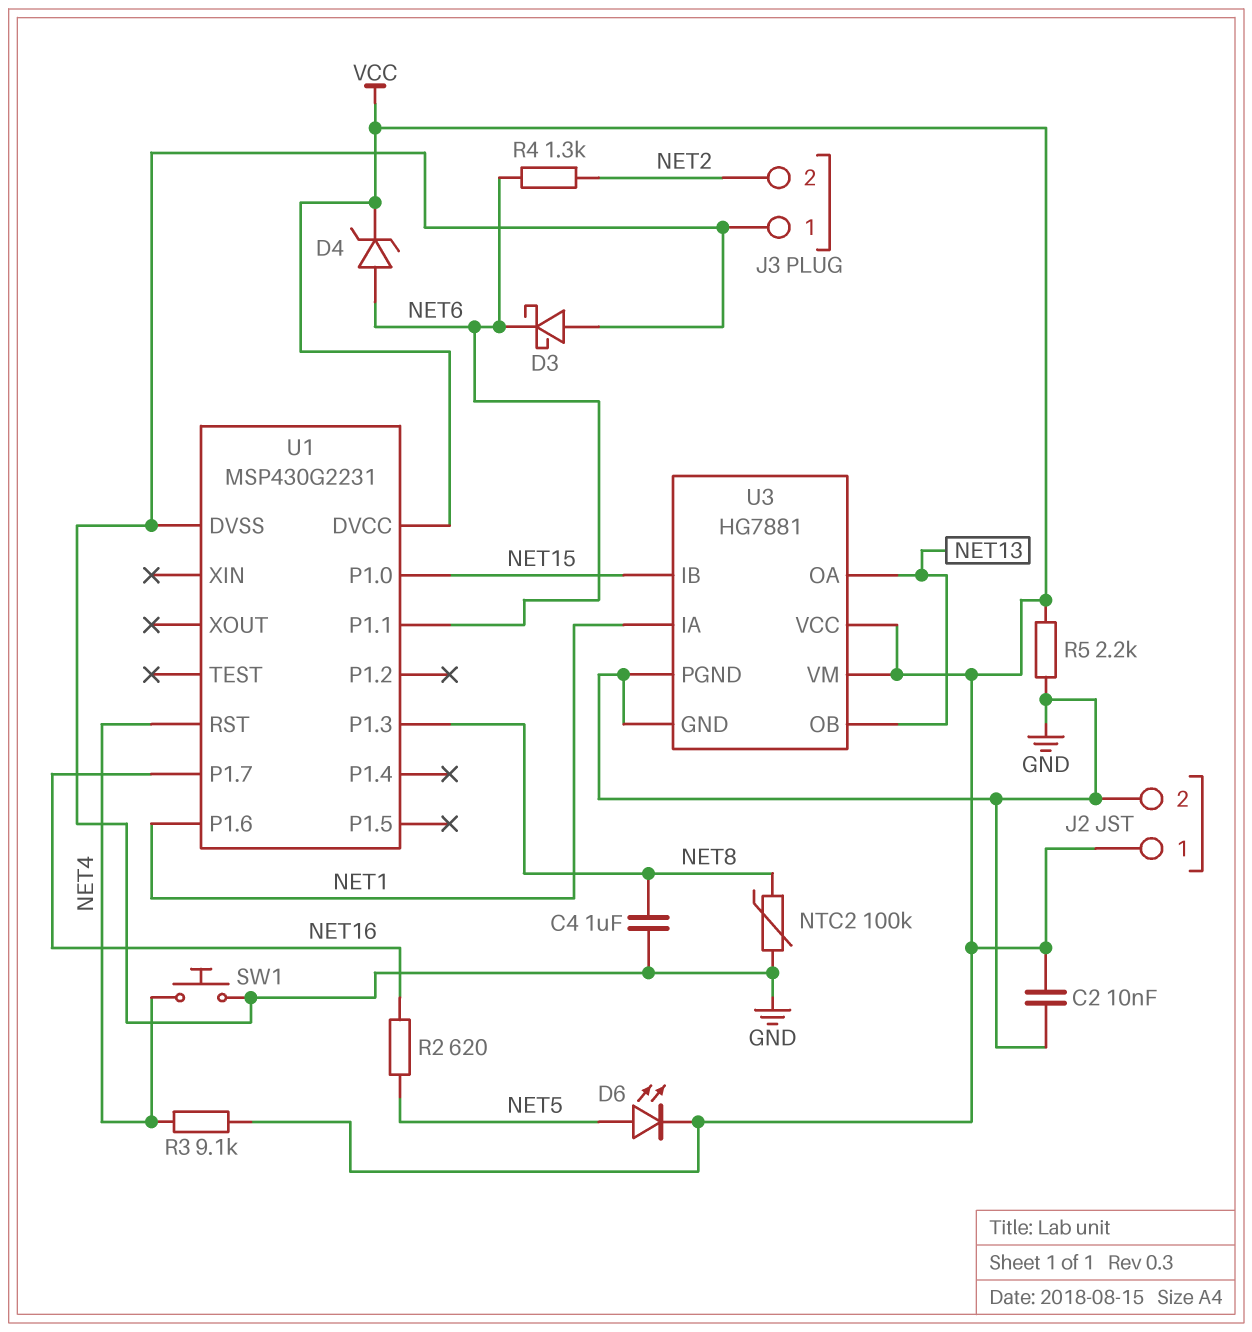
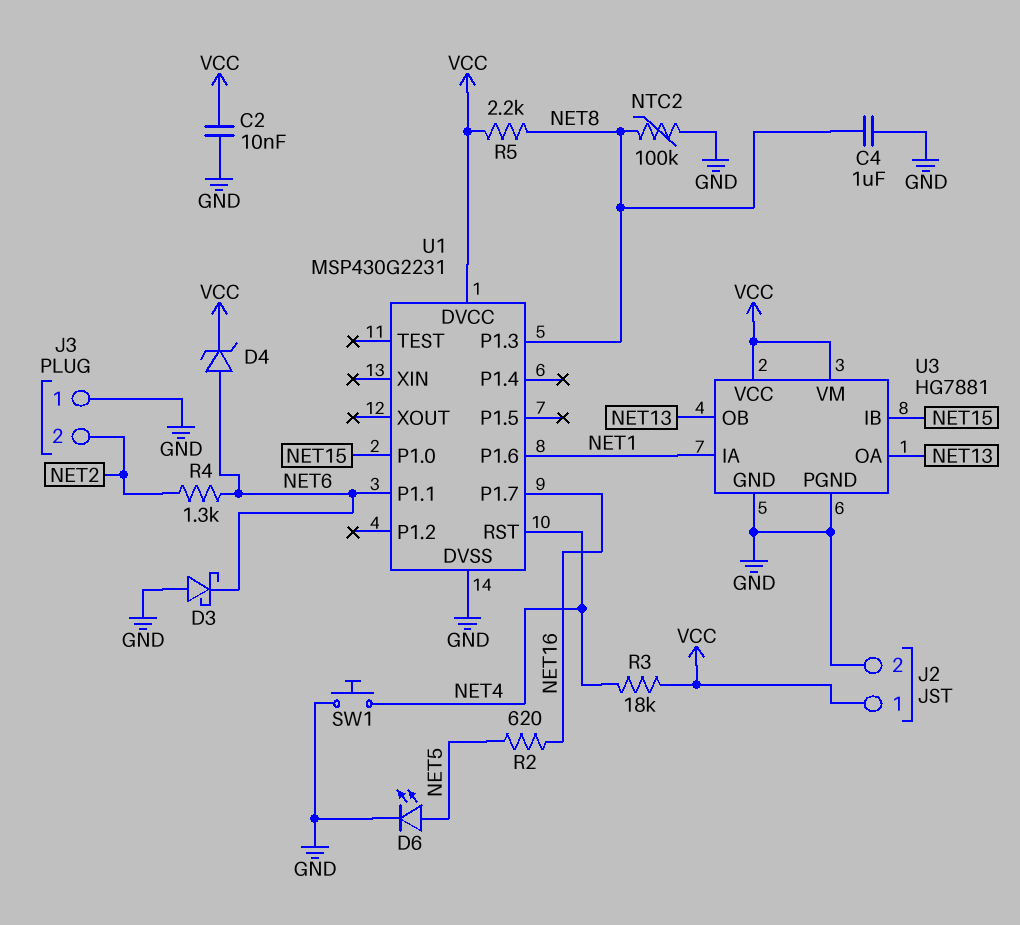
D6: LED (A NET5, K VCC) -> LED (A NET5, K GND)
R3: 9.1k (NET4, VCC) -> 18k (NET4, VCC)
R5: 2.2k (GND, VCC) -> 2.2k (NET8, VCC)

